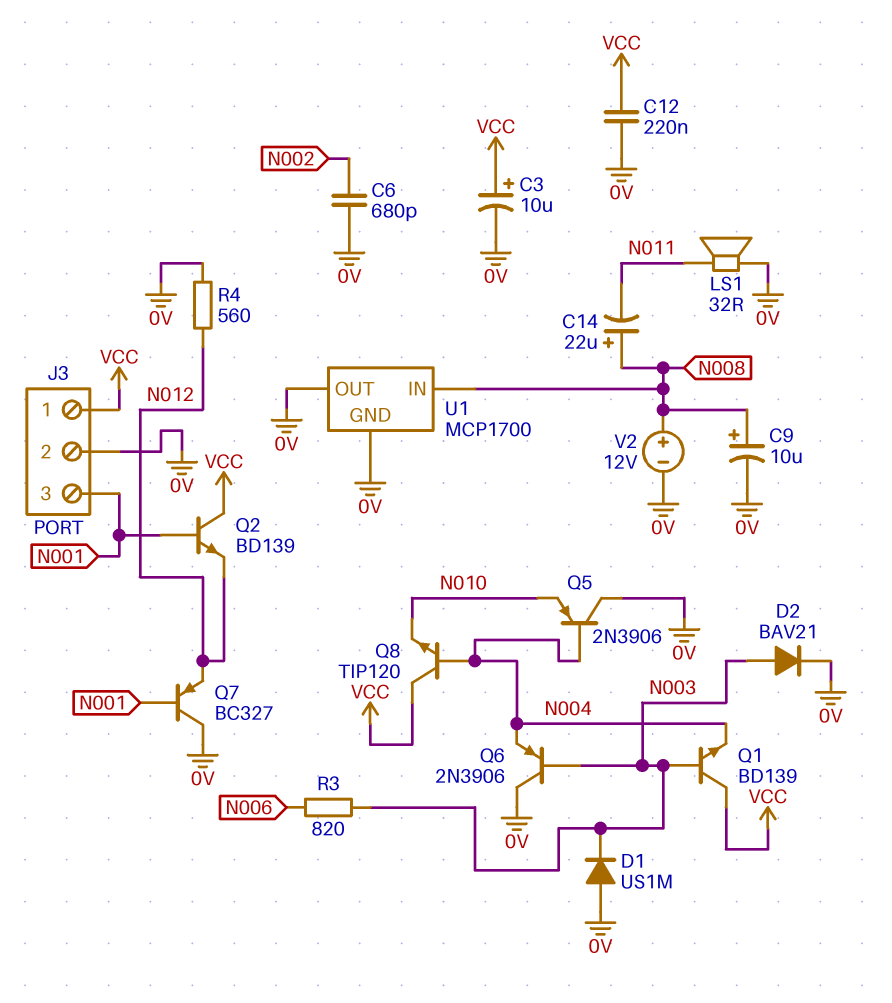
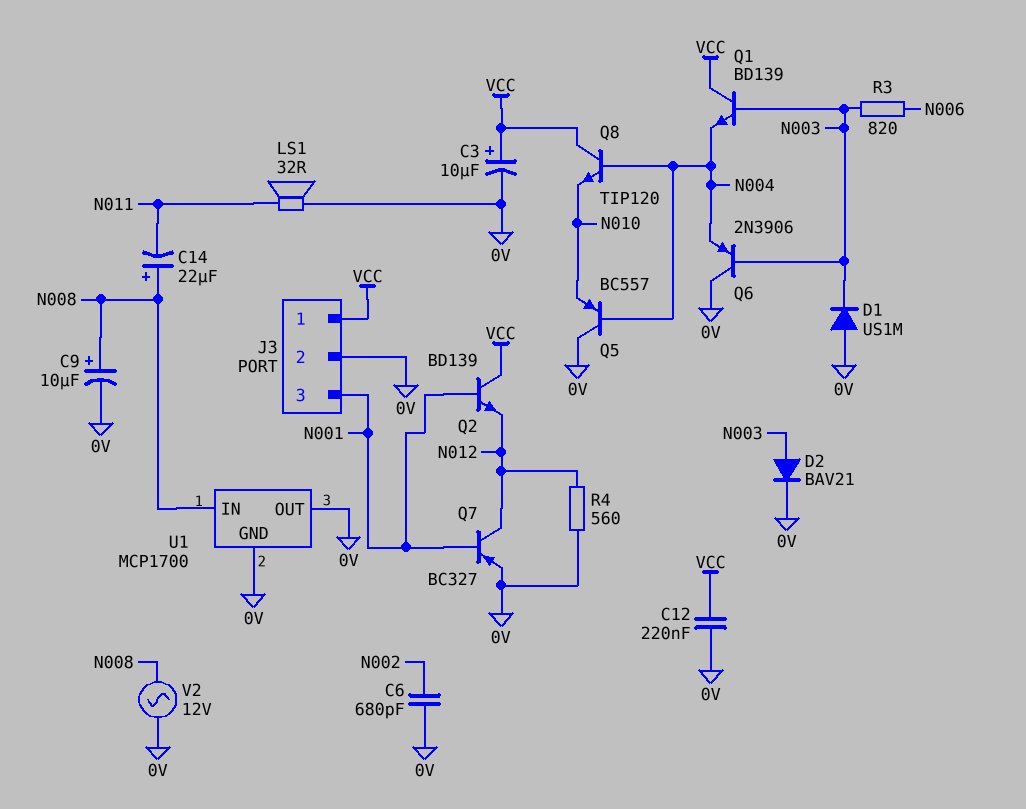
Q5: PNP 2N3906 (B N004, C 0V, E N010) -> PNP BC557 (B N004, C 0V, E N010)
Q7: PNP BC327 (B N001, C 0V, E N012) -> PNP BC327 (B N001, C N012, E 0V)
V2: 12V (plus N008, minus 0V) -> AC 12V (0V, N008)

